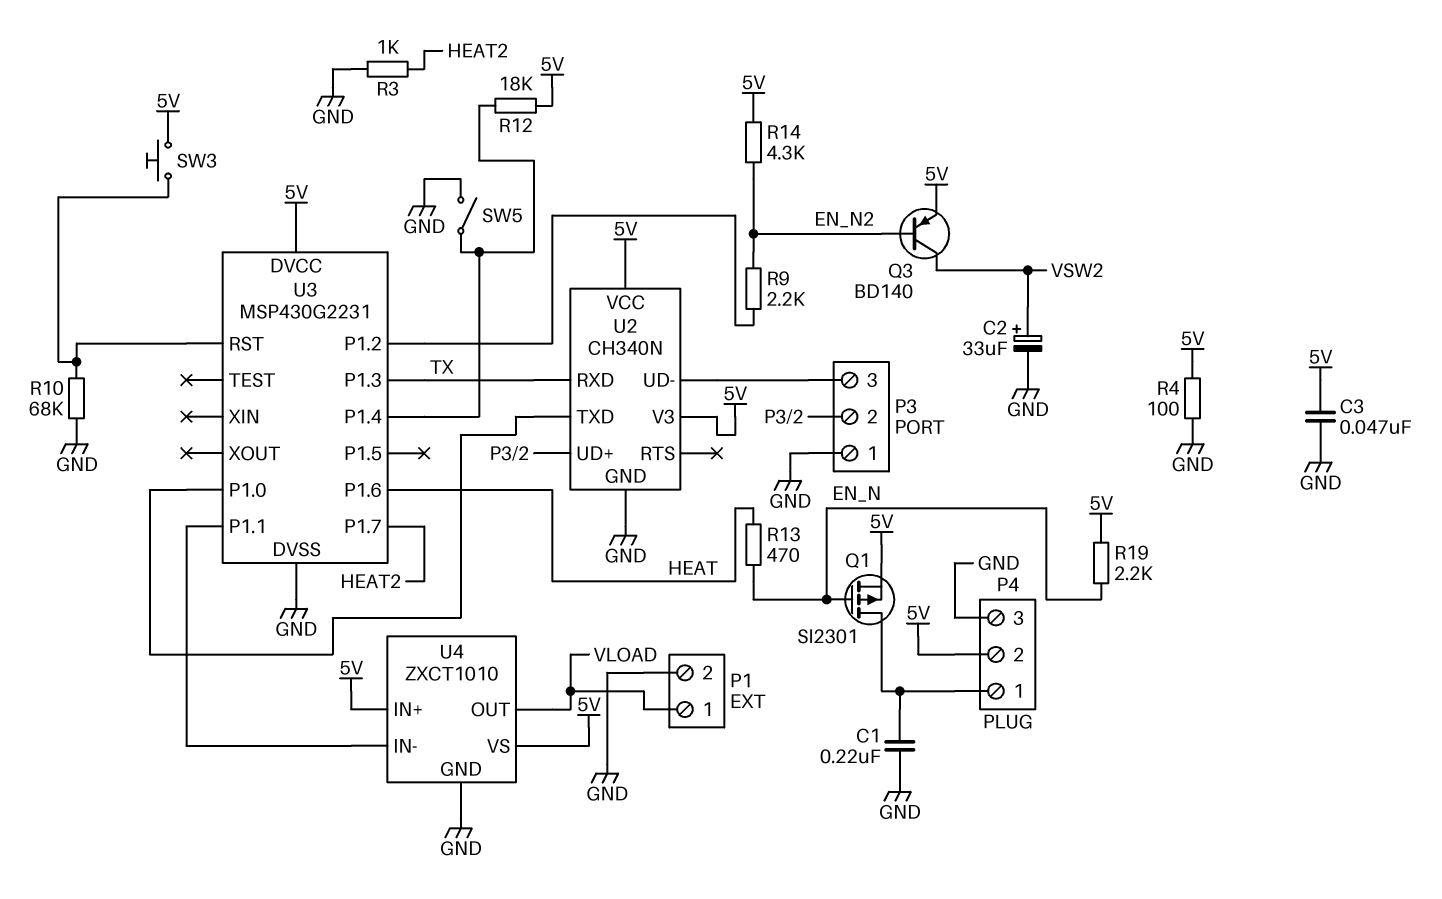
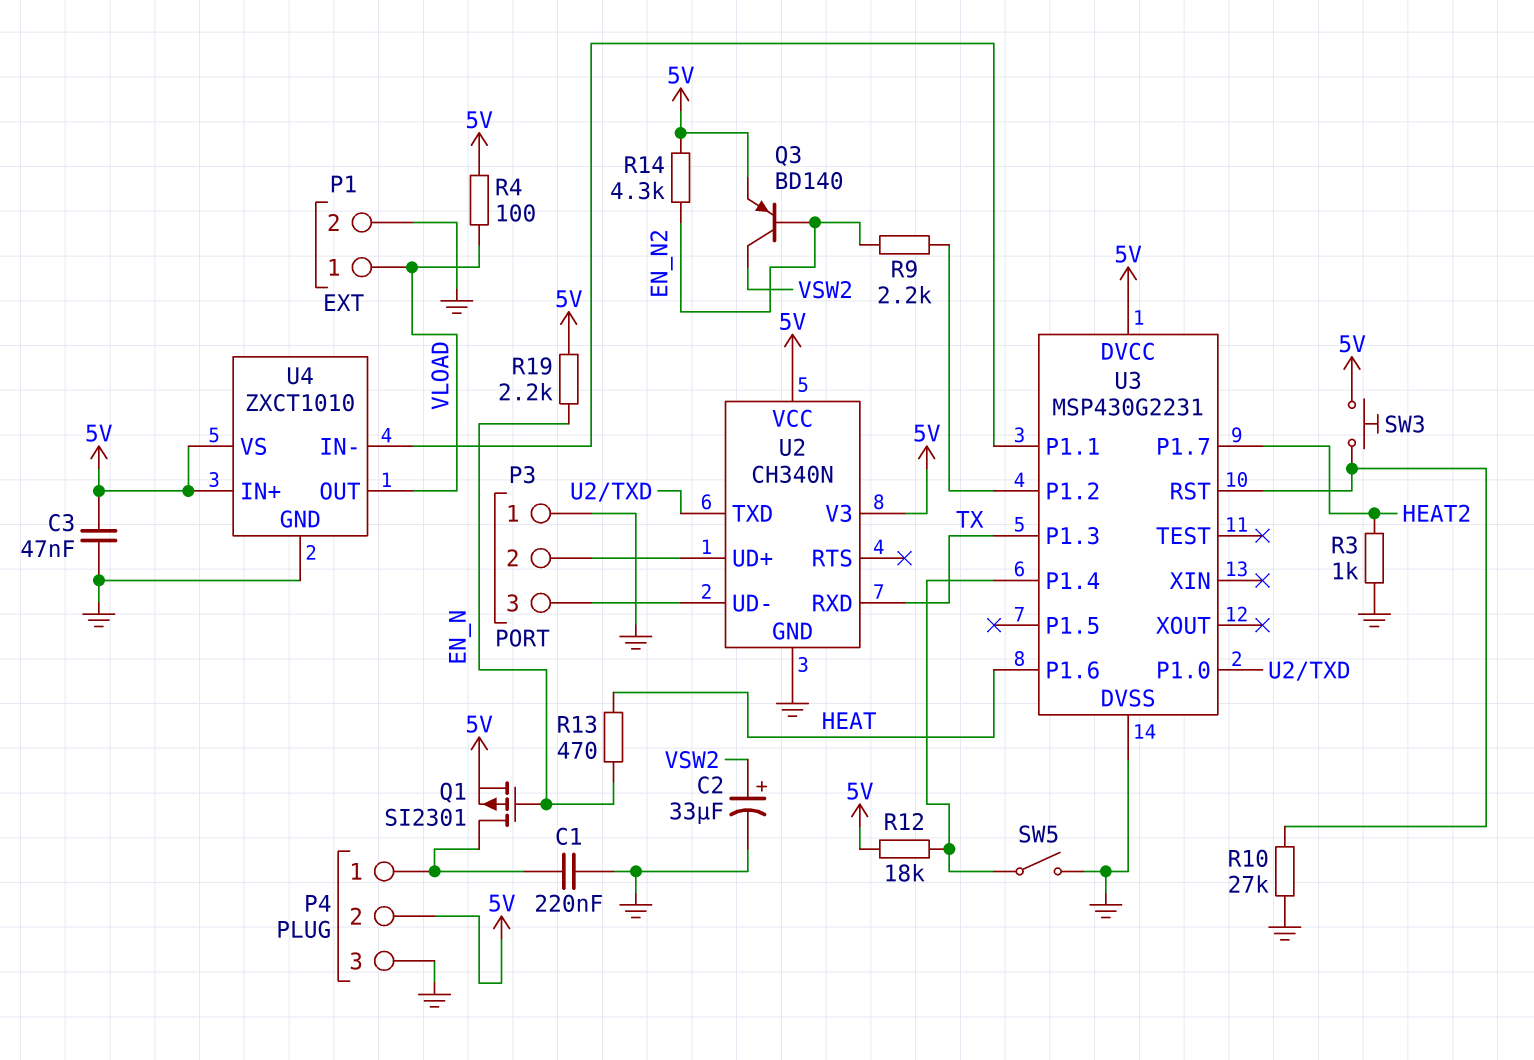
R4: 100 (5V, GND) -> 100 (5V, VLOAD)
R10: 68k (GND, U3/RST) -> 27k (GND, U3/RST)

